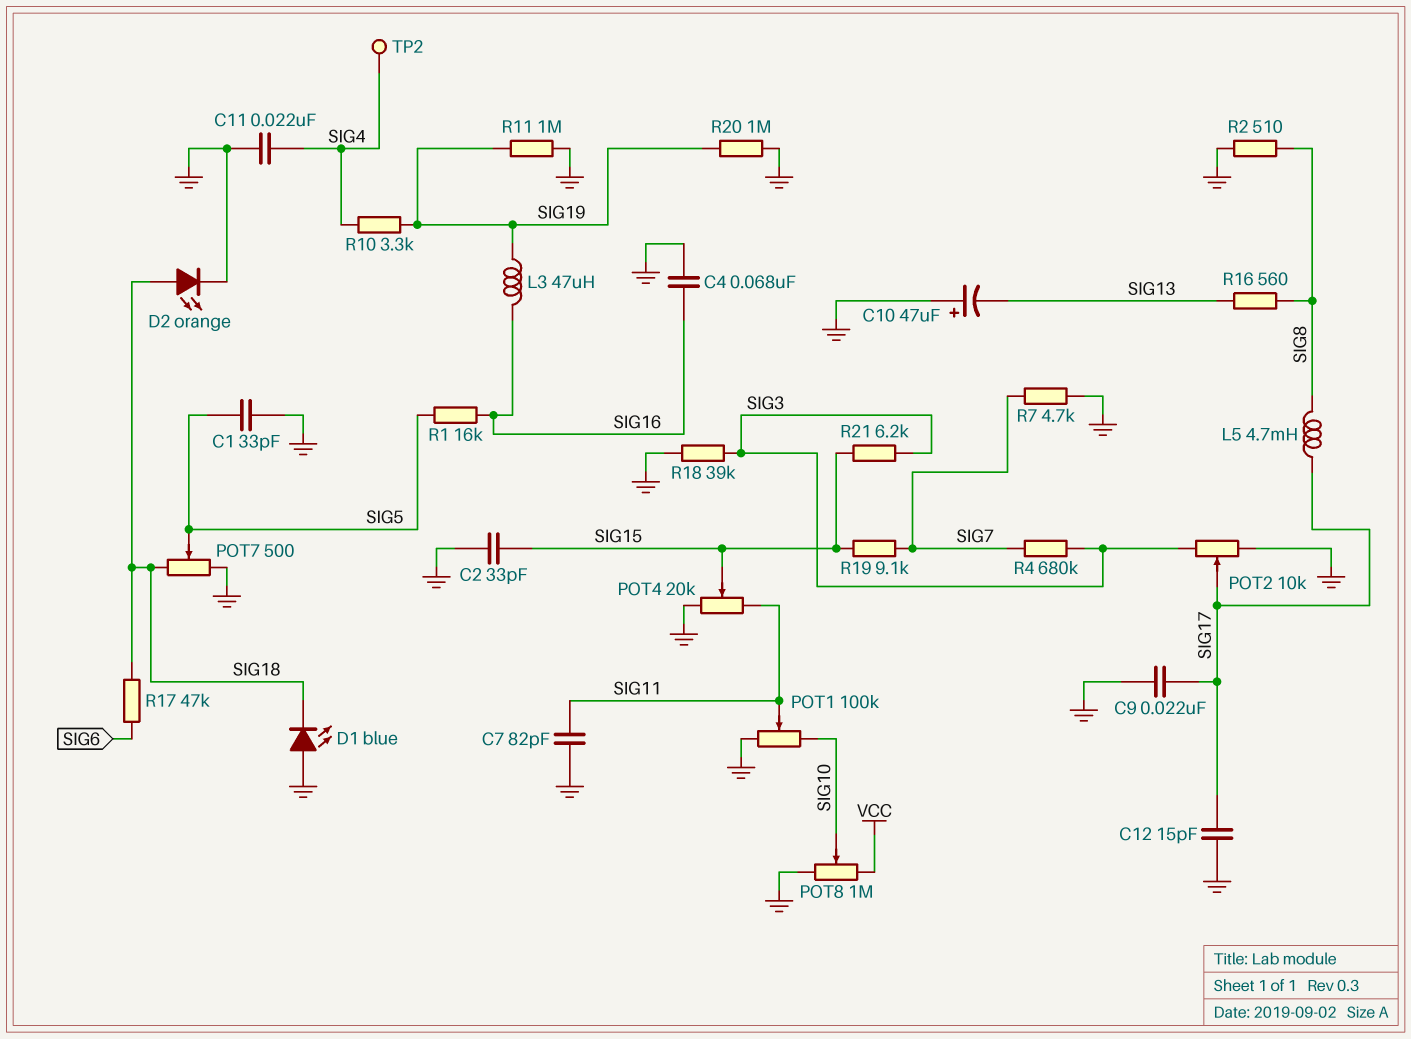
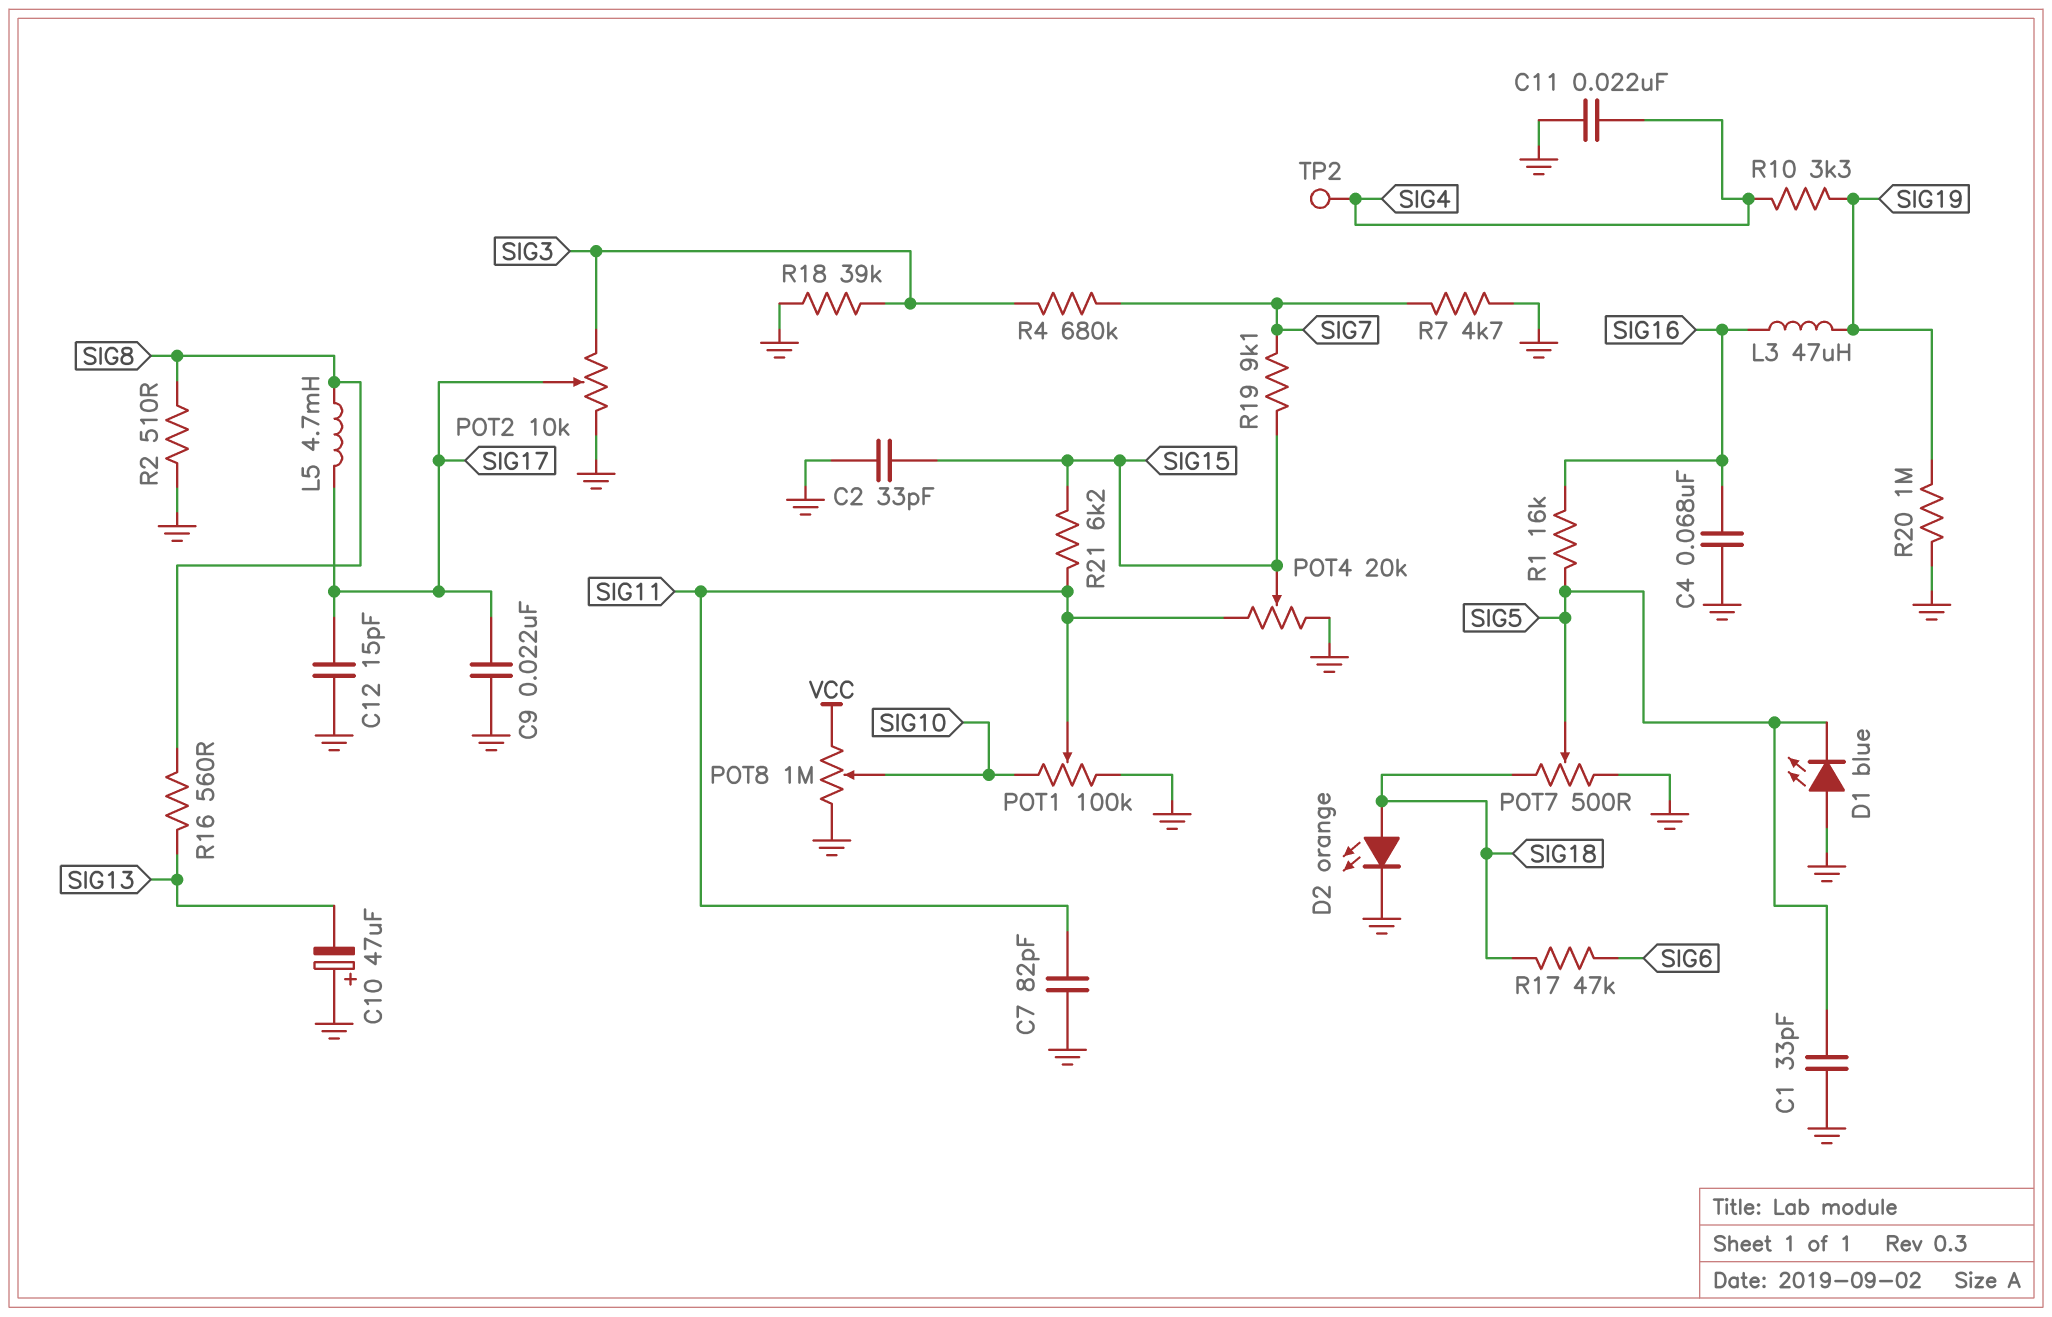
D1: LED blue (A GND, K SIG18) -> LED blue (A GND, K SIG5)
R11: 1M (GND, SIG19) -> none
R21: 6.2k (SIG3, SIG15) -> 6.2k (SIG11, SIG15)

